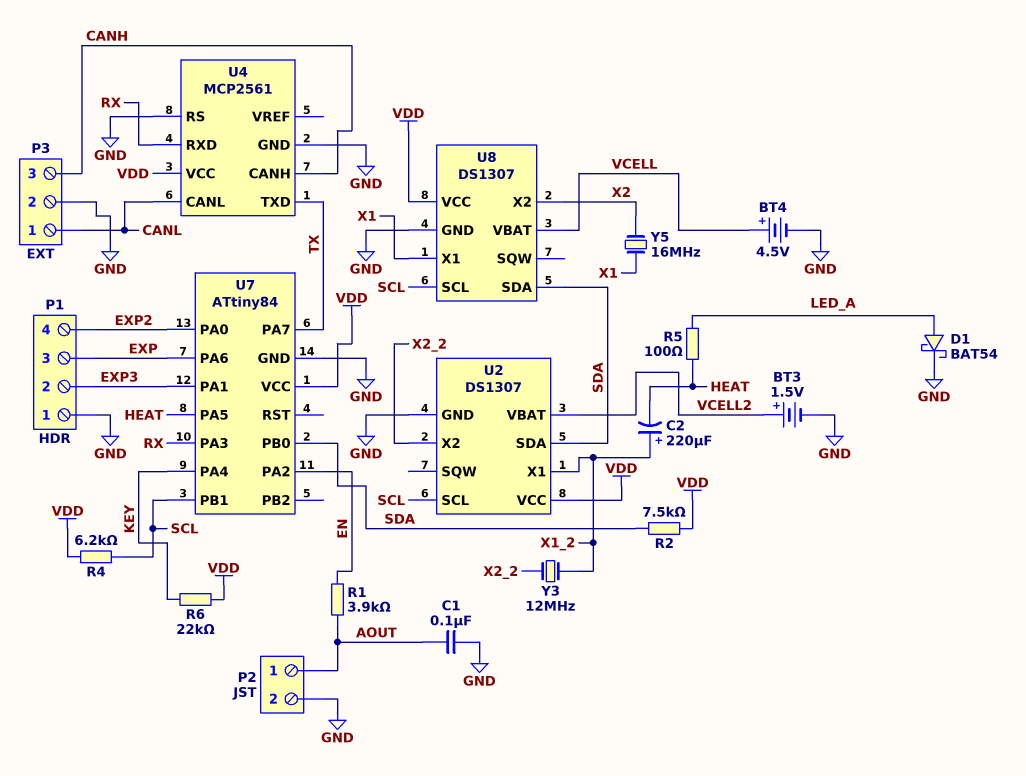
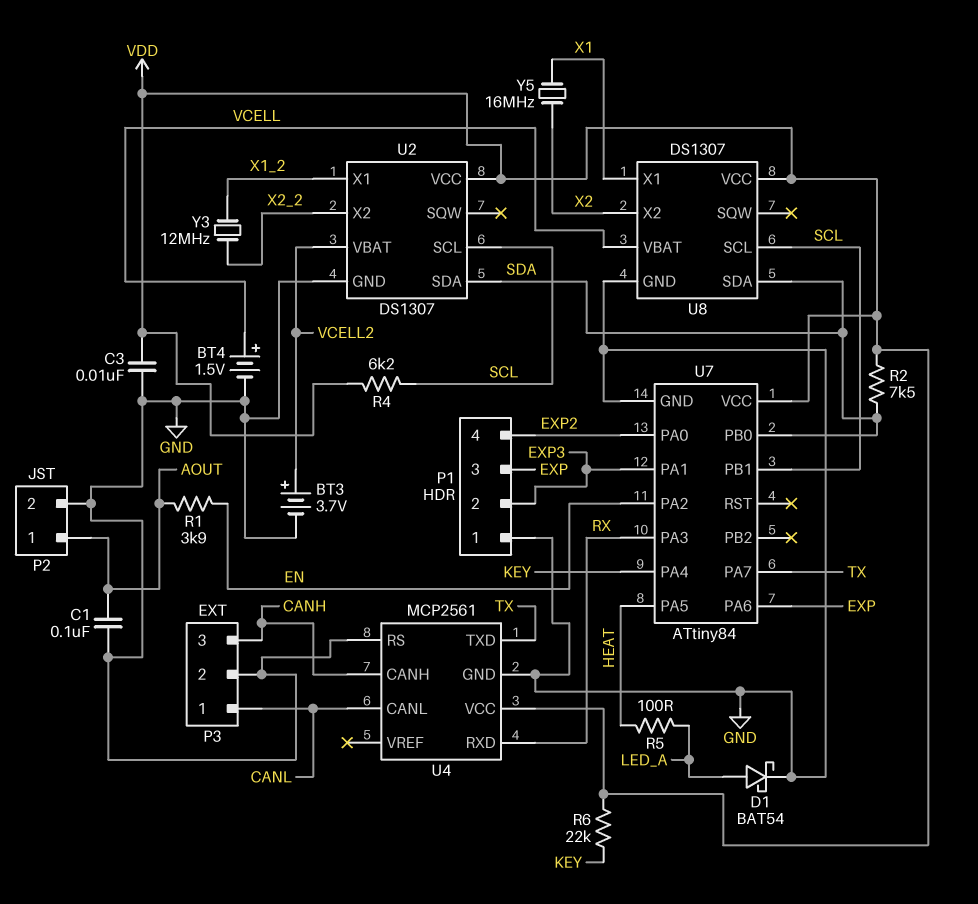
BT3: 1.5V (plus VCELL2, minus GND) -> 3.7V (plus VCELL2, minus GND)
BT4: 4.5V (plus VCELL, minus GND) -> 1.5V (plus VCELL, minus GND)
C2: 220uF (plus X1_2, minus HEAT) -> none
C3: none -> 10nF (GND, VDD)

